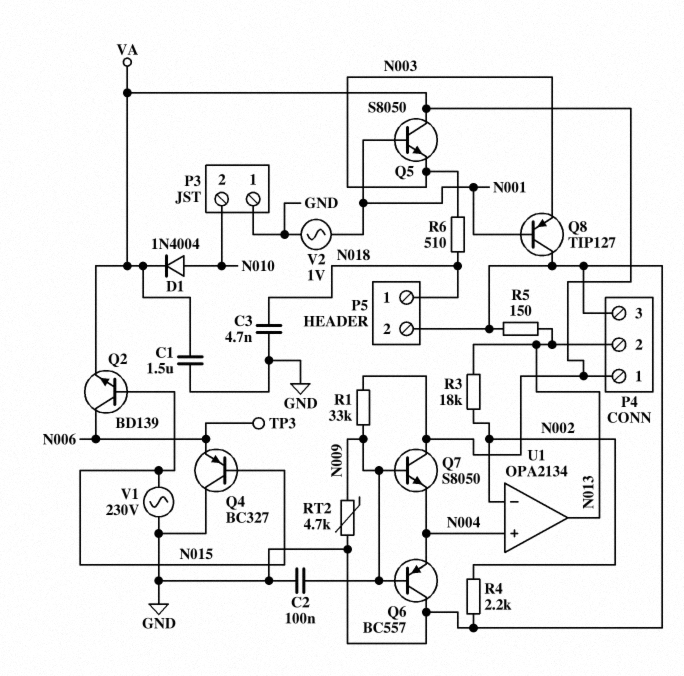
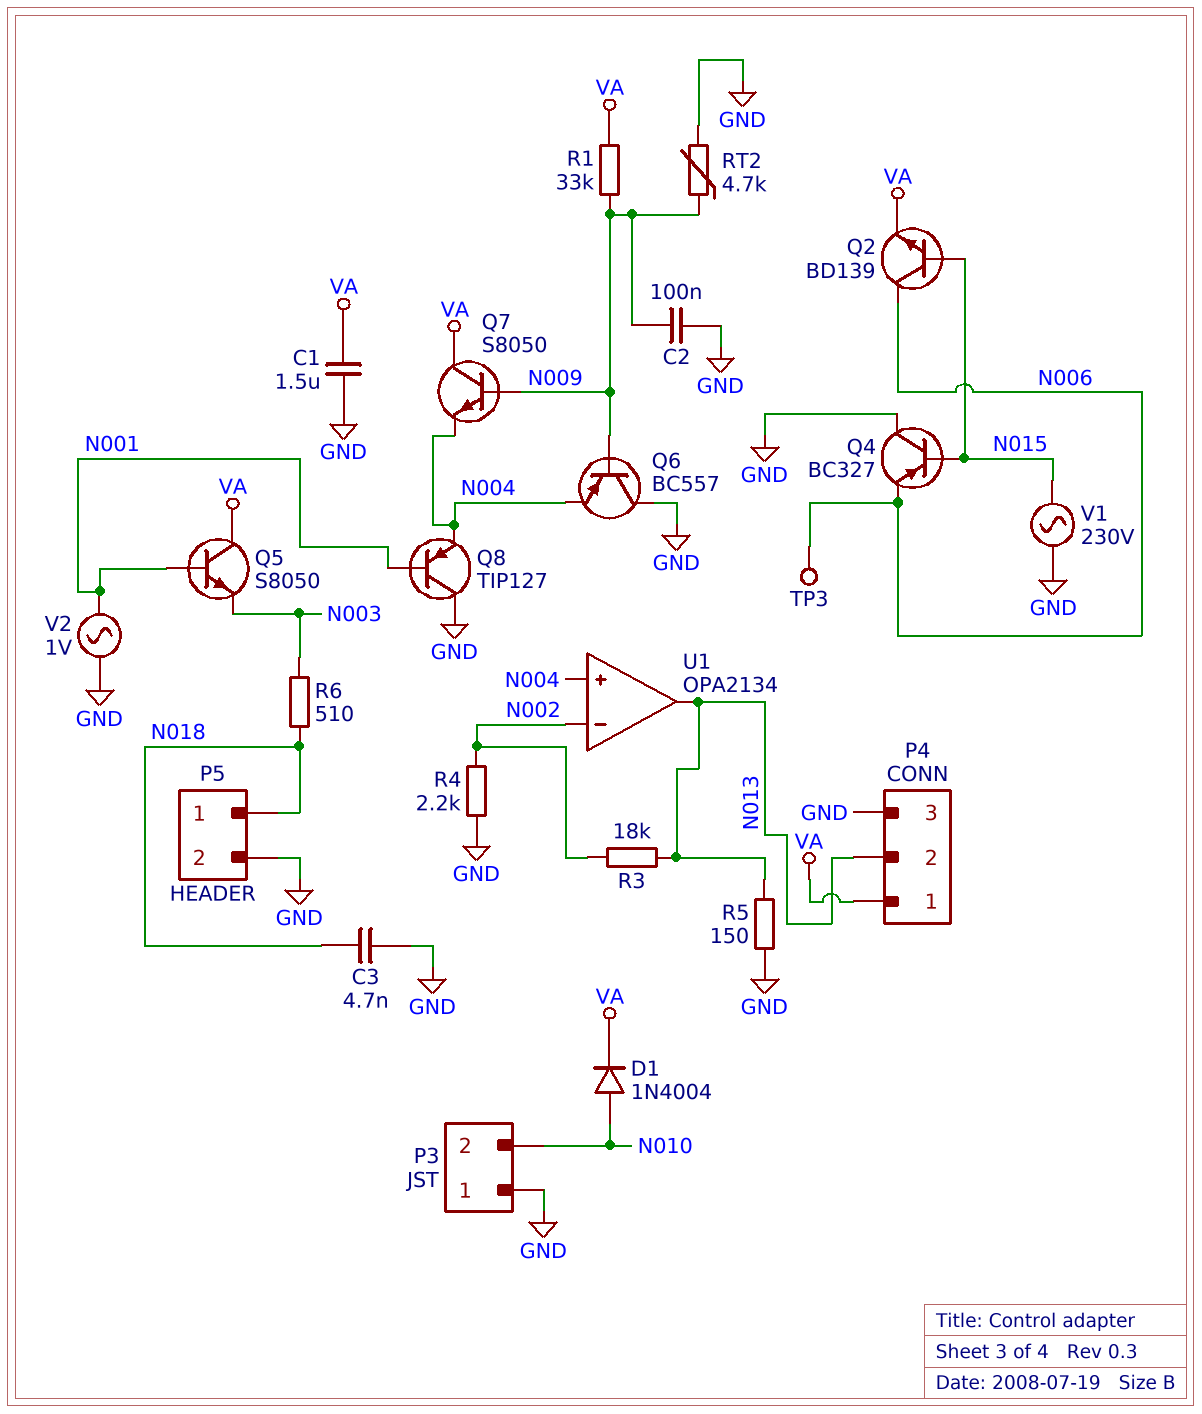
Q8: PNP TIP127 (B N001, C GND, E N003) -> PNP TIP127 (B N001, C GND, E N004)

